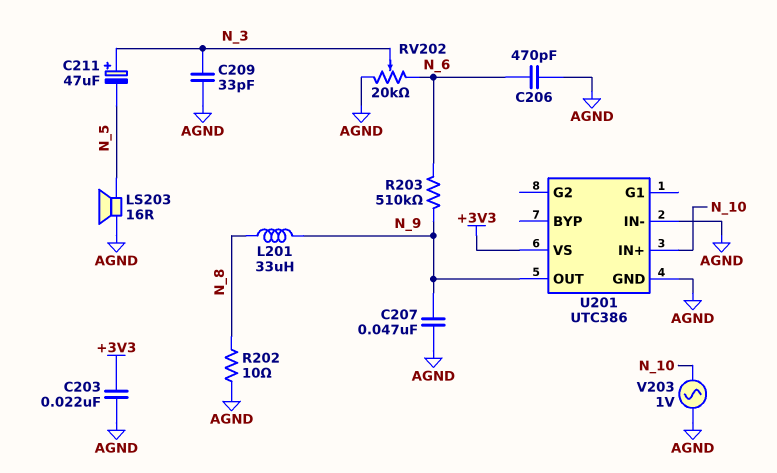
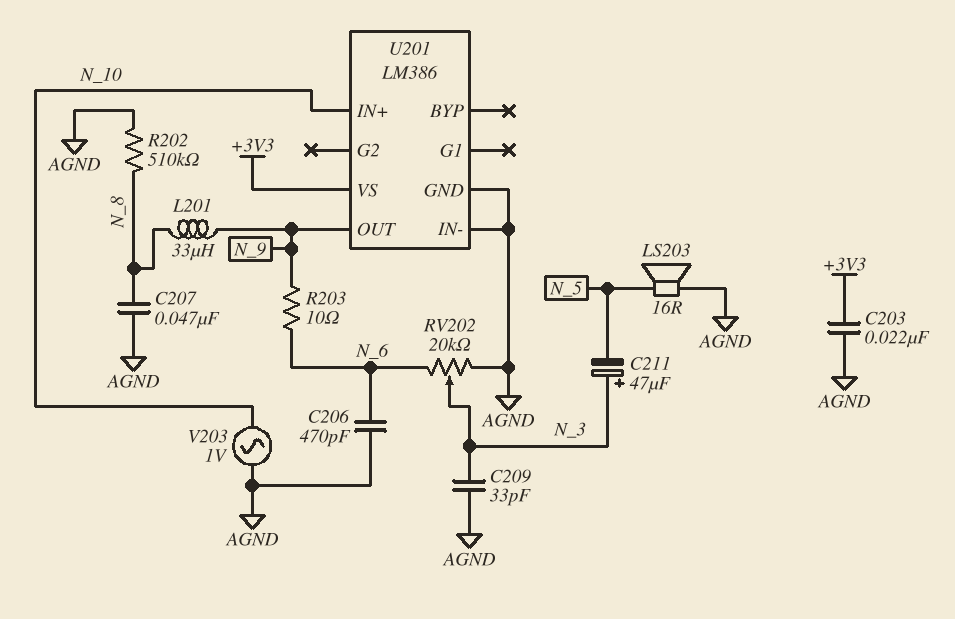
C207: 47nF (AGND, N_9) -> 47nF (AGND, N_8)
R202: 10 (AGND, N_8) -> 510k (AGND, N_8)
R203: 510k (N_6, N_9) -> 10 (N_6, N_9)
U201: UTC386 -> LM386

